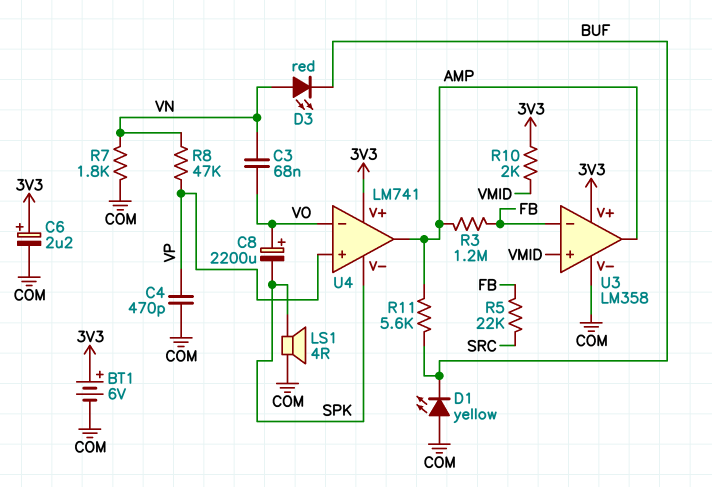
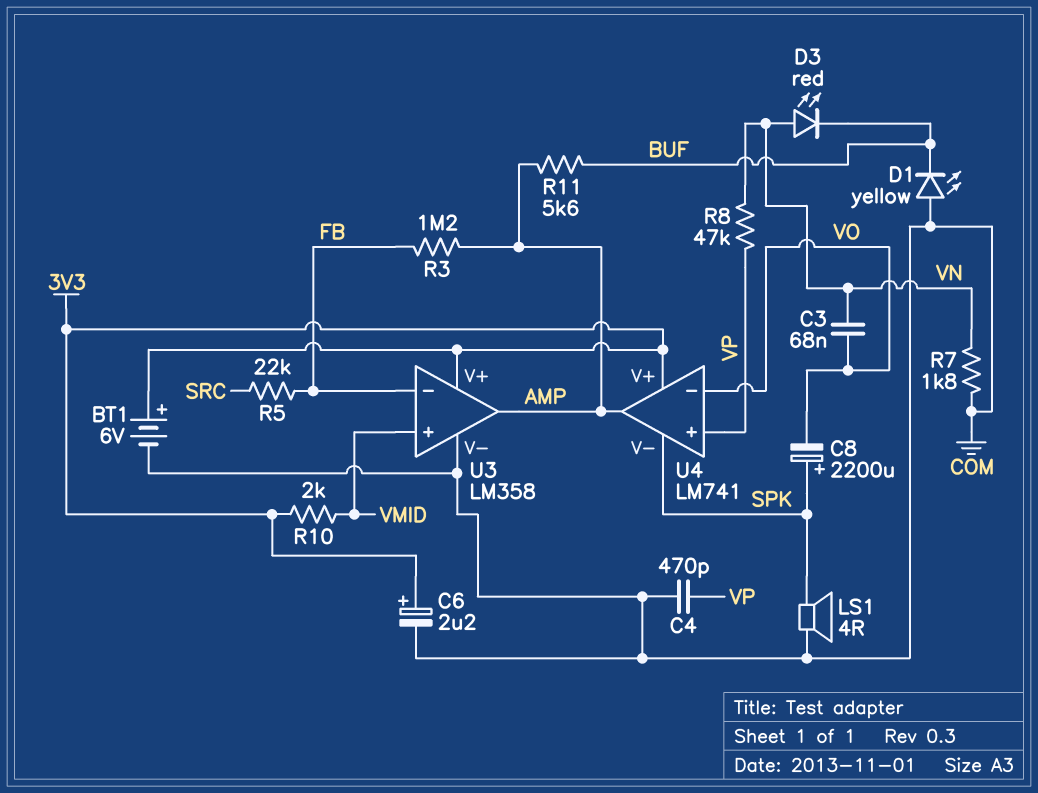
C8: 2200uF (plus VO, minus SPK) -> 2200uF (plus SPK, minus VO)

